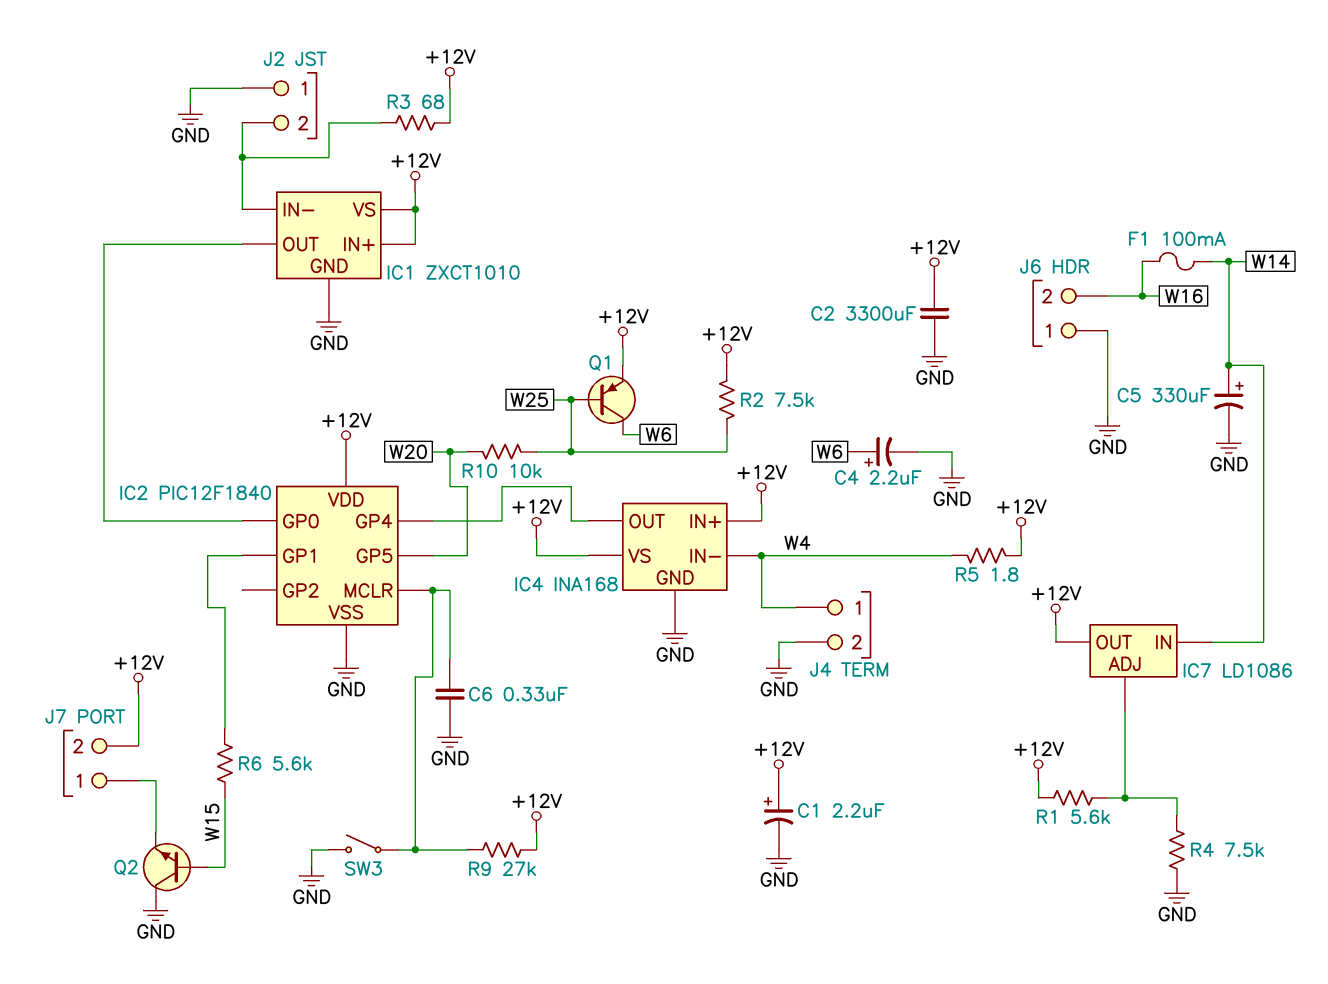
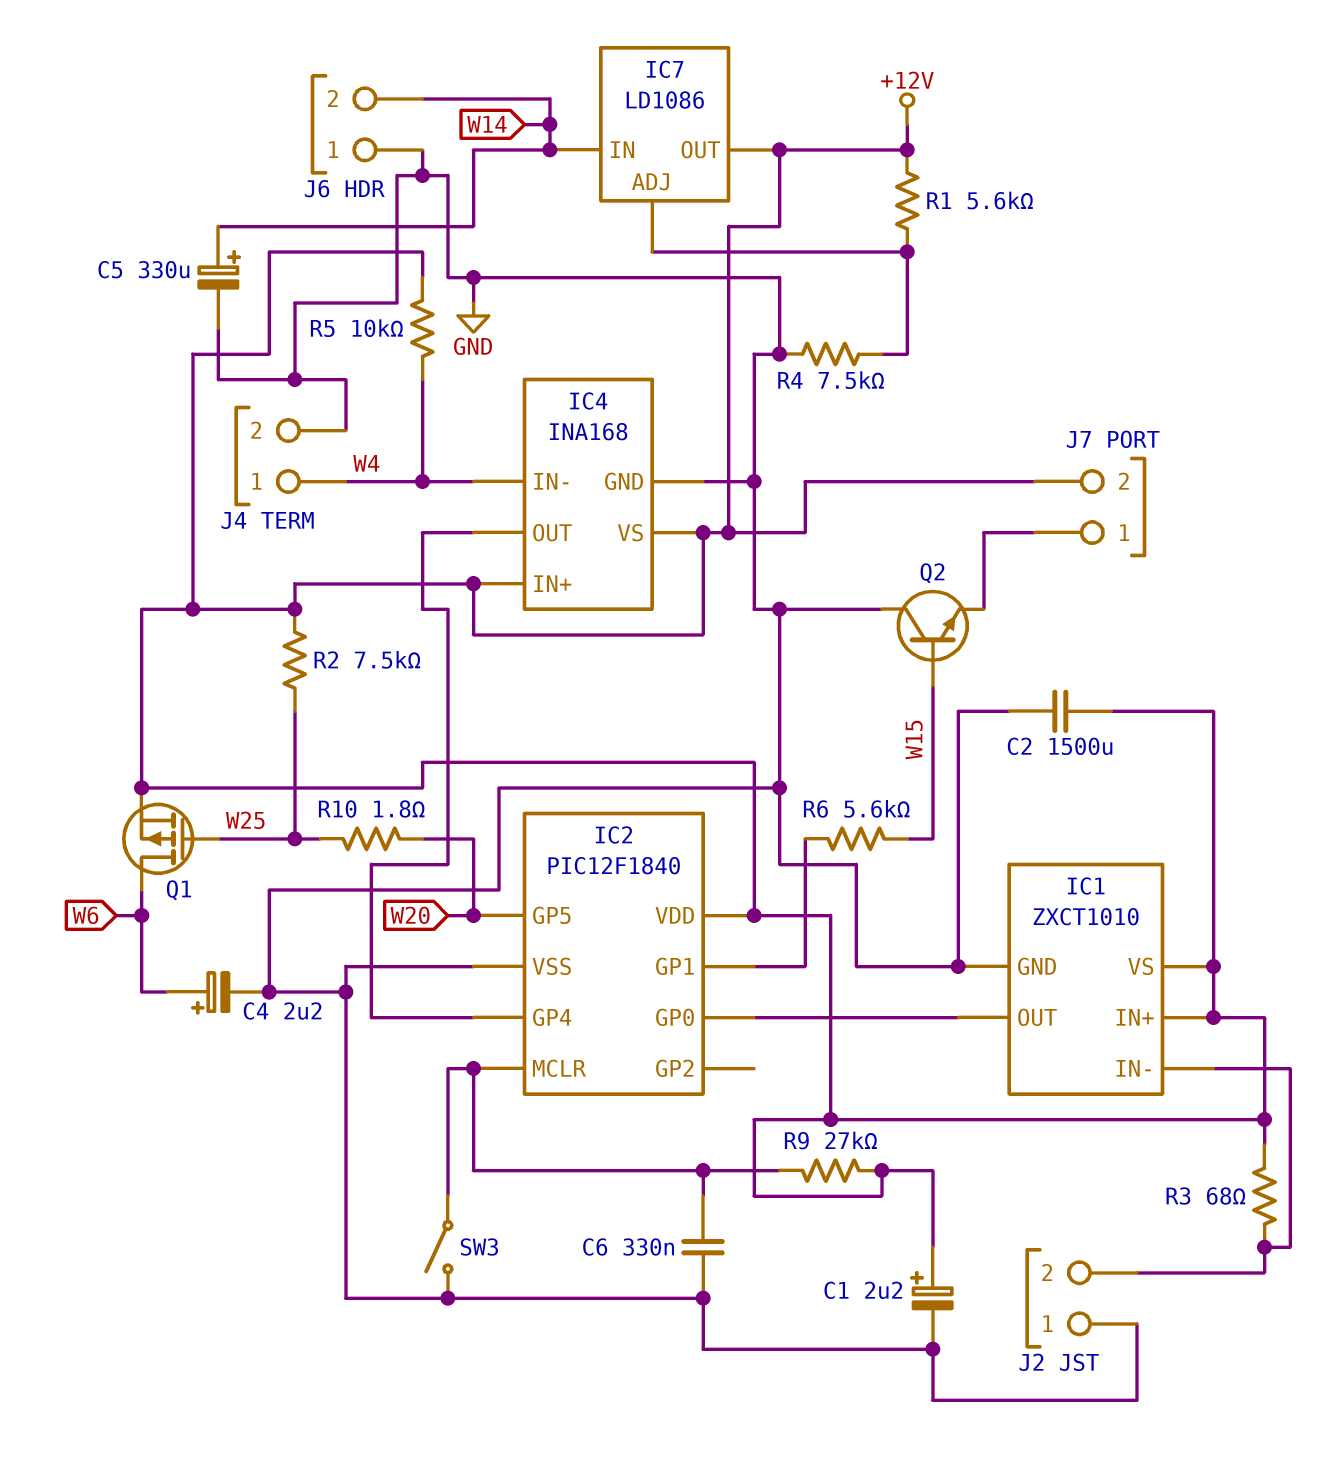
C2: 3300uF (+12V, GND) -> 1500uF (+12V, GND)
F1: 100mA (W14, W16) -> none
J6 pin 2: W16 -> W14
Q1: PNP (B W25, C W6, E +12V) -> PMOS (G W25, D W6, S +12V)
R5: 1.8 (+12V, W4) -> 10k (+12V, W4)
R10: 10k (W20, W25) -> 1.8 (W20, W25)

